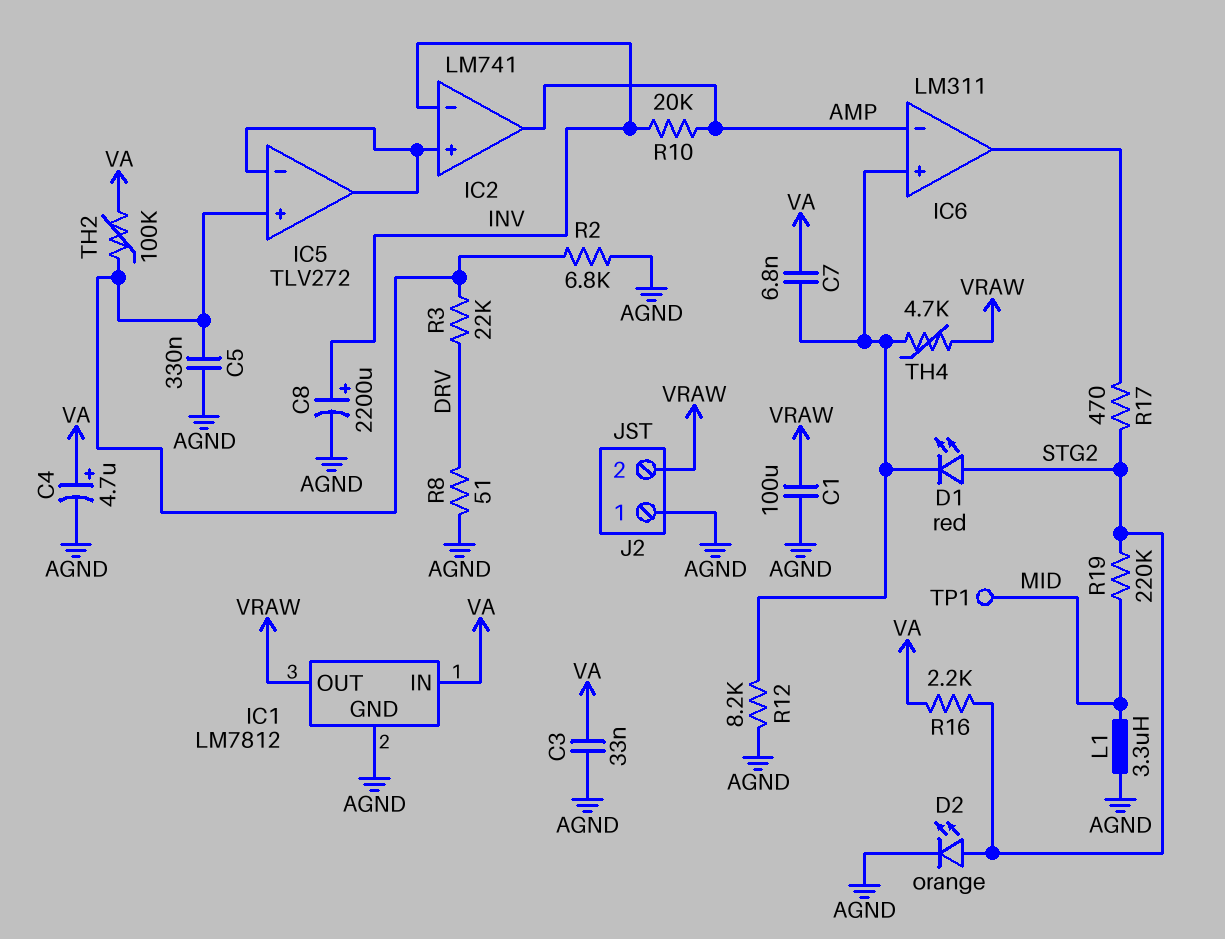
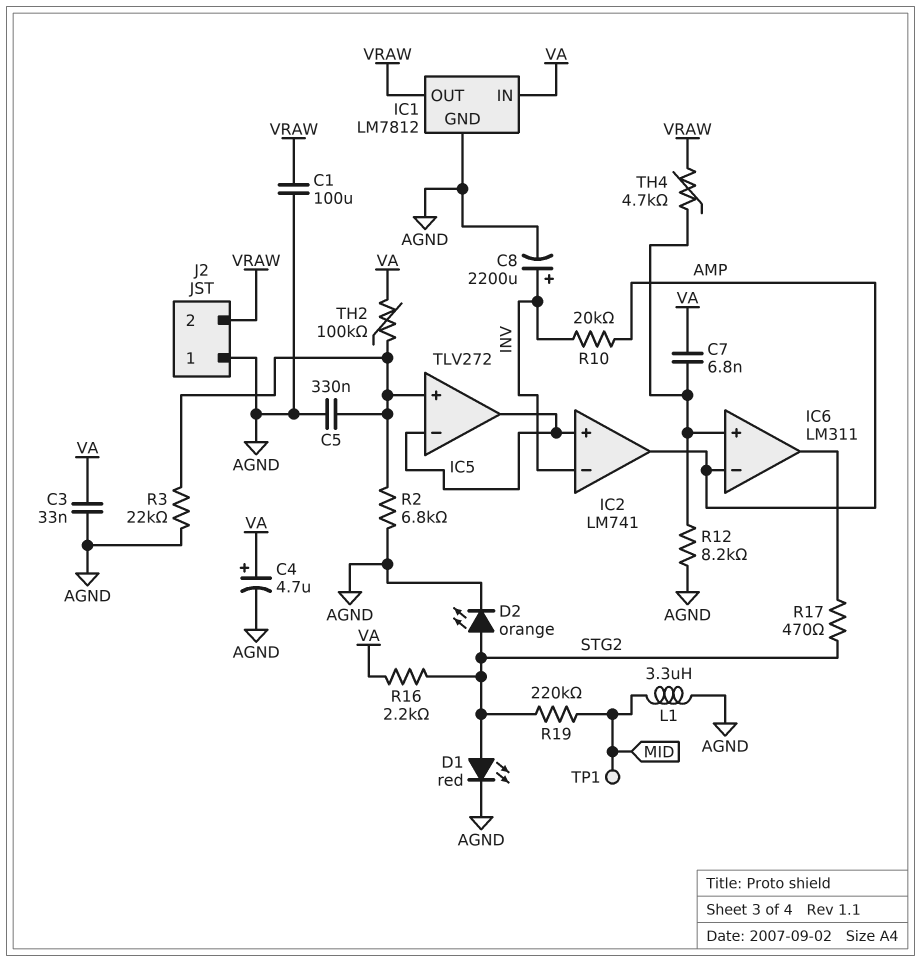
D1: LED red (A STG2, K IC6/in+) -> LED red (A STG2, K AGND)
R3: 22k (DRV, IC5/in+) -> 22k (AGND, IC5/in+)
R8: 51 (AGND, DRV) -> none

